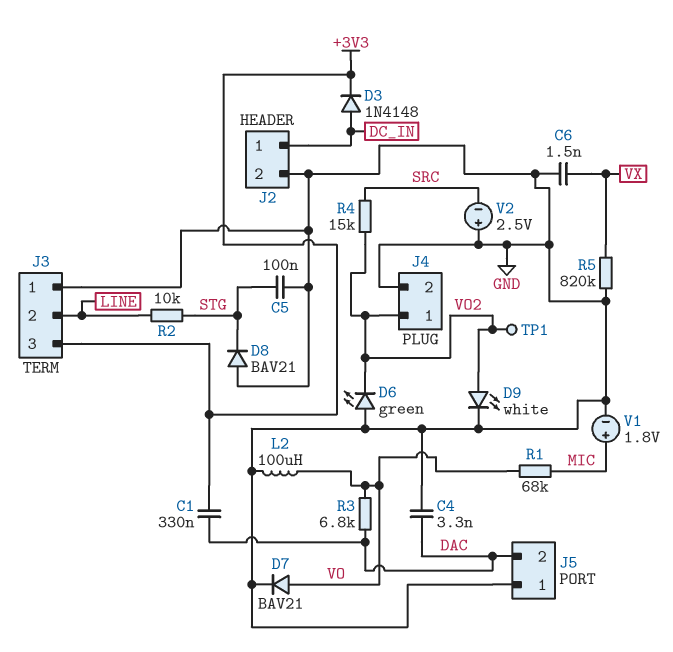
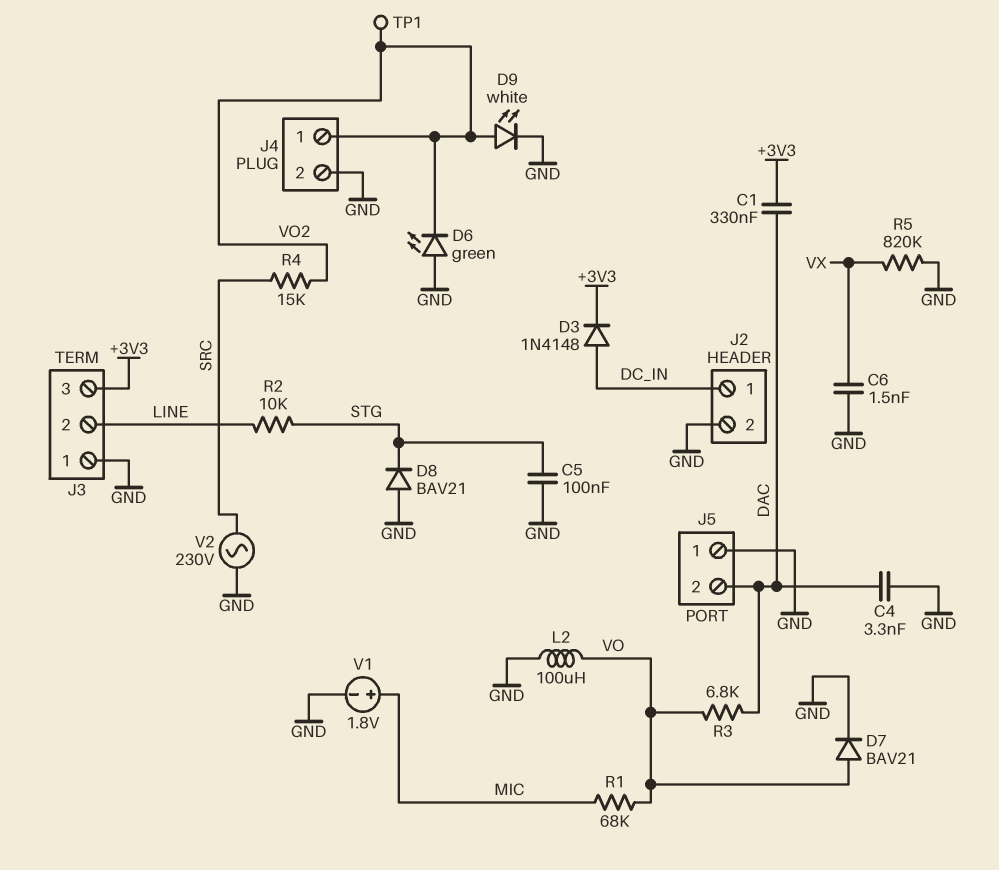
V2: 2.5V (plus GND, minus SRC) -> AC 230V (GND, SRC)

